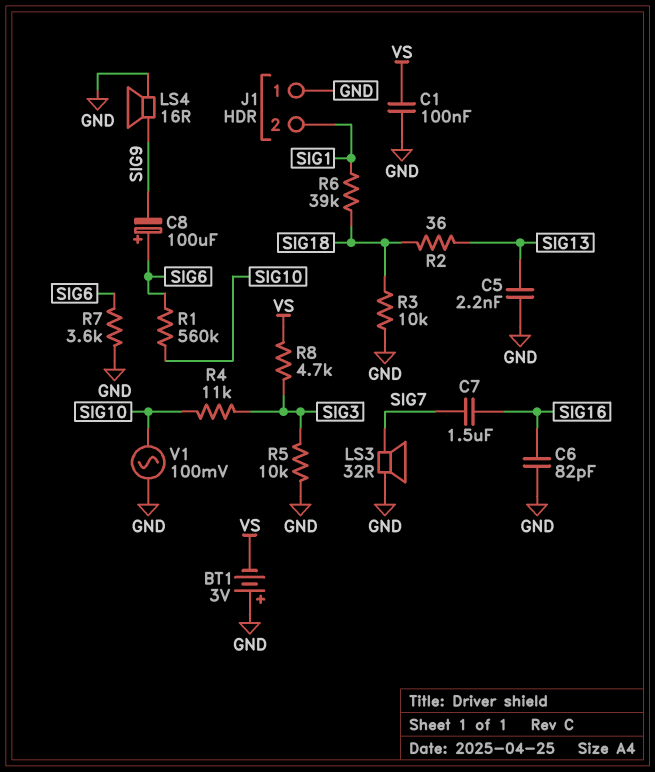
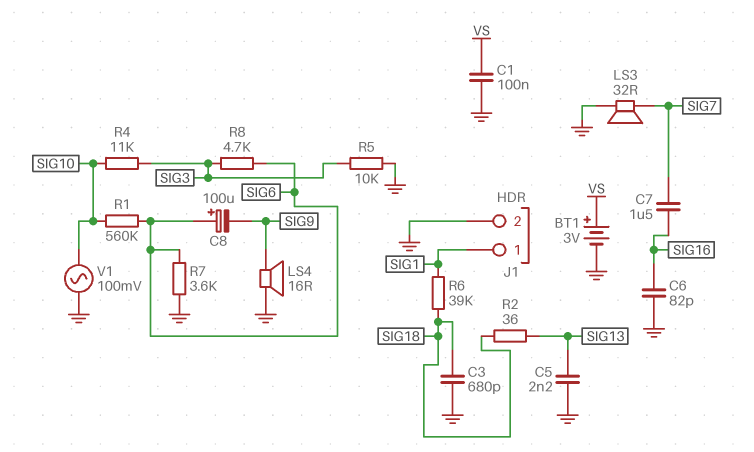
BT1: 3V (plus GND, minus VS) -> 3V (plus VS, minus GND)
C3: none -> 680pF (GND, SIG18)
J1 pin 1: GND -> SIG1
J1 pin 2: SIG1 -> GND
R3: 10k (GND, SIG18) -> none
R8: 4.7k (SIG3, VS) -> 4.7k (SIG3, SIG6)

